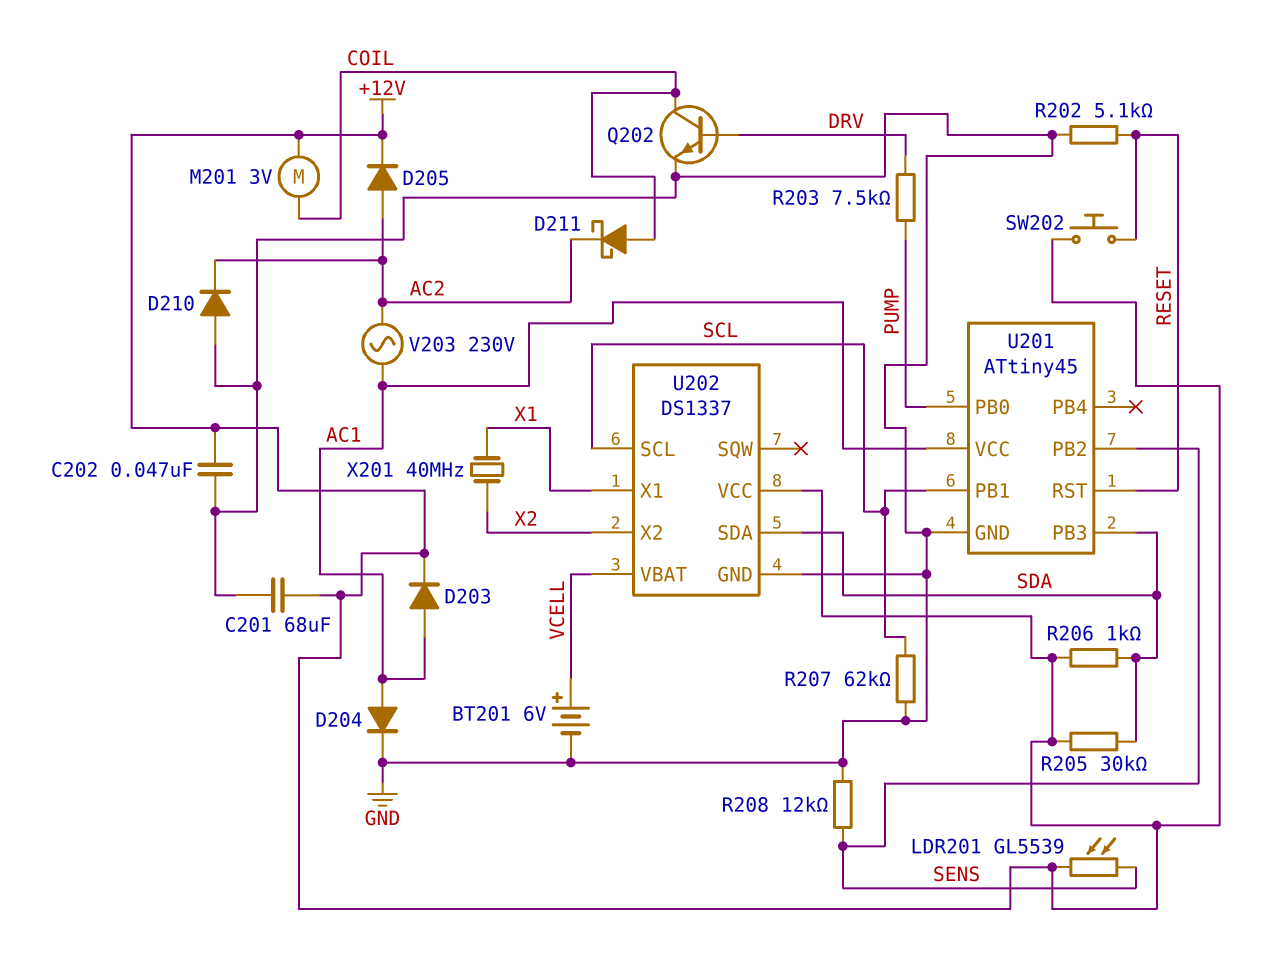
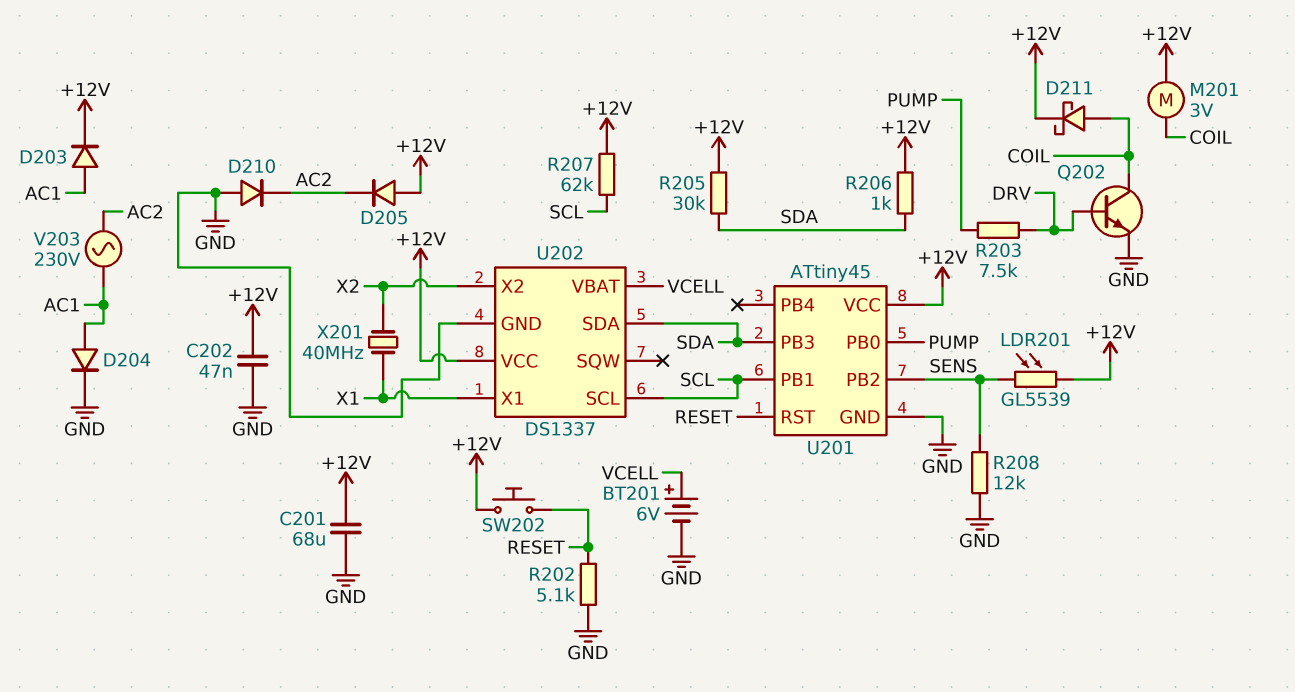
D205: diode (A AC2, K +12V) -> diode (A +12V, K AC2)
D211: schottky (A COIL, K AC2) -> schottky (A COIL, K +12V)
R207: 62k (GND, SCL) -> 62k (+12V, SCL)
U201 pin VCC: AC1 -> +12V

